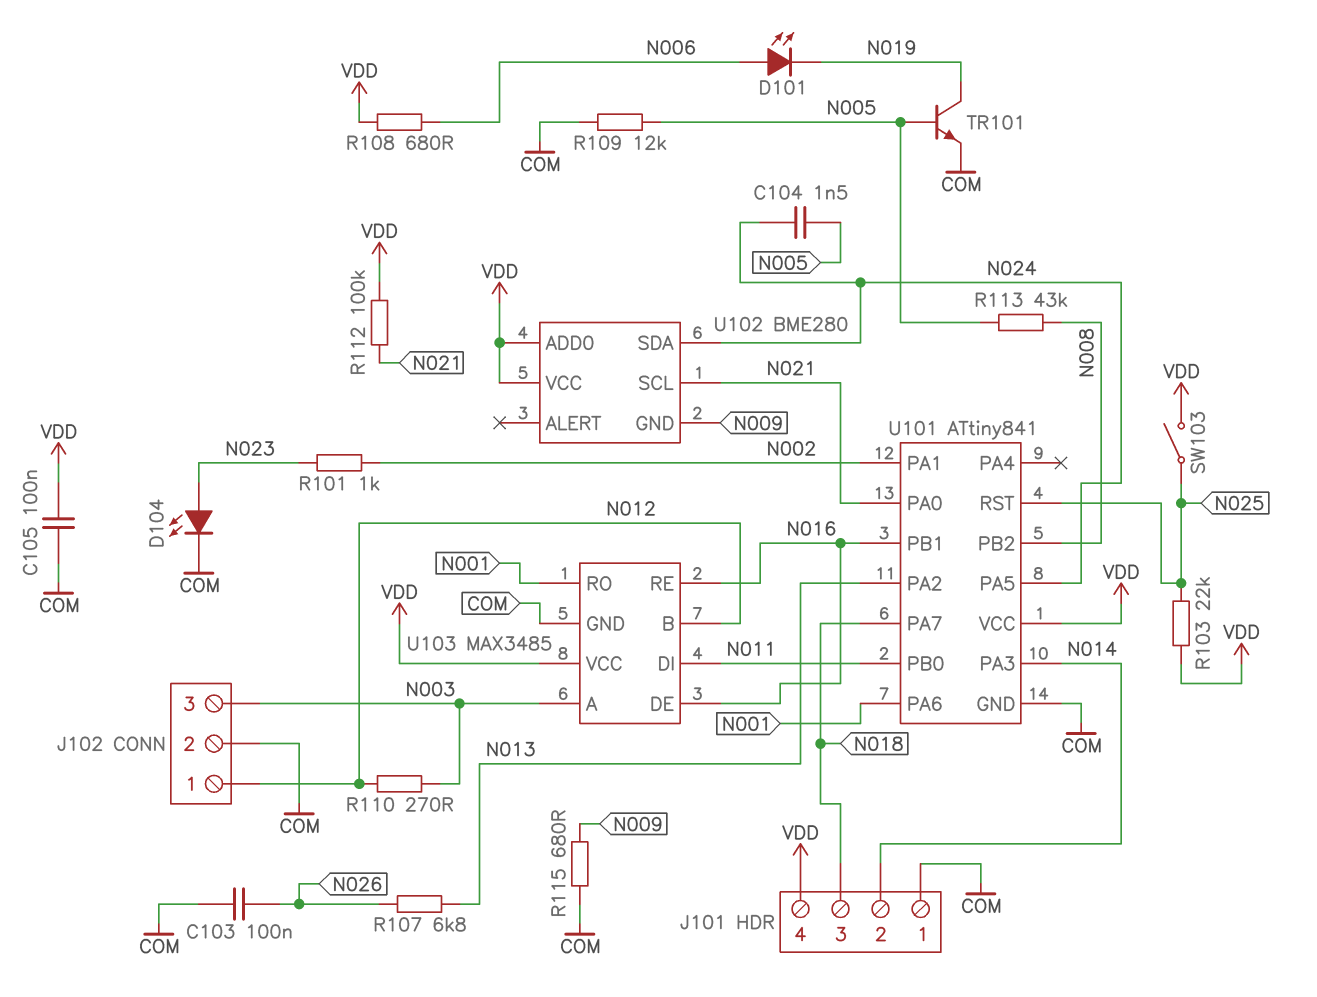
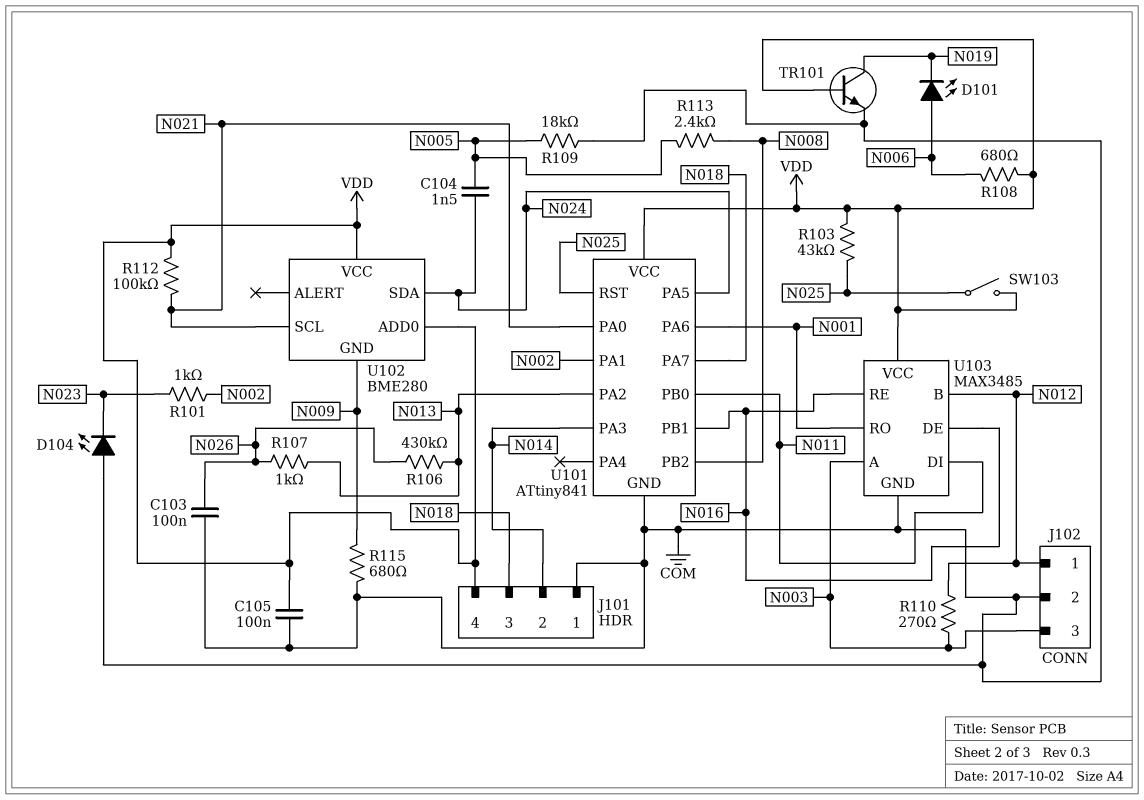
D104: LED (A N023, K COM) -> LED (A COM, K N023)
R103: 22k (N025, VDD) -> 43k (N025, VDD)
R106: none -> 430k (N013, N026)
R107: 6.8k (N013, N026) -> 1k (N013, N026)
R109: 12k (COM, N005) -> 18k (COM, N005)
R113: 43k (N005, N008) -> 2.4k (N005, N008)
TR101: NPN (B N005, C N019, E COM) -> NPN (B VDD, C N019, E COM)

